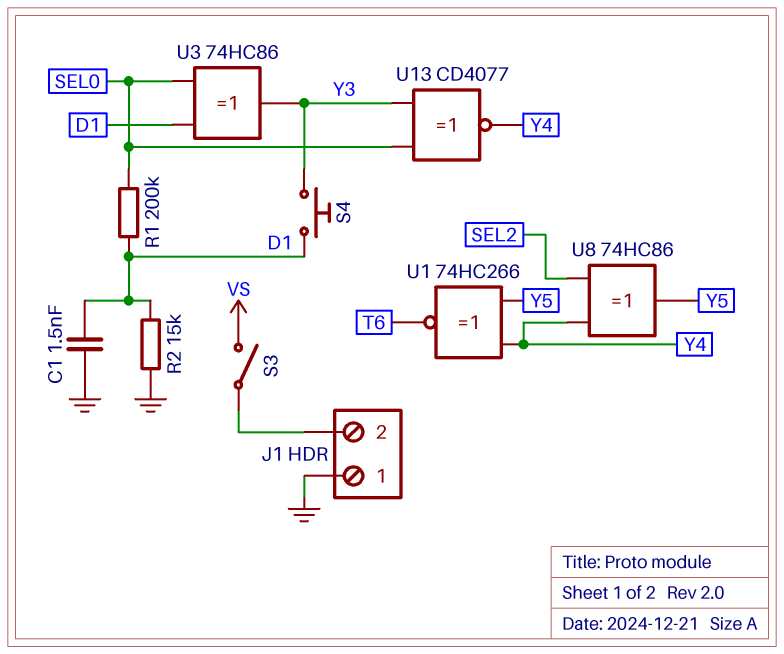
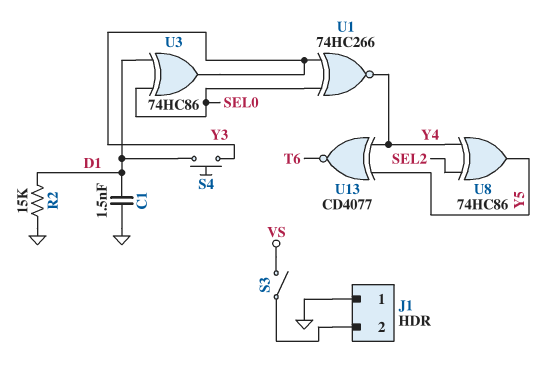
R1: 200k (D1, SEL0) -> none
U1: XNOR 74HC266 (in Y4, in Y5, out T6) -> XNOR 74HC266 (in SEL0, in Y3, out Y4)
U13: XNOR CD4077 (in SEL0, in Y3, out Y4) -> XNOR CD4077 (in Y4, in Y5, out T6)

